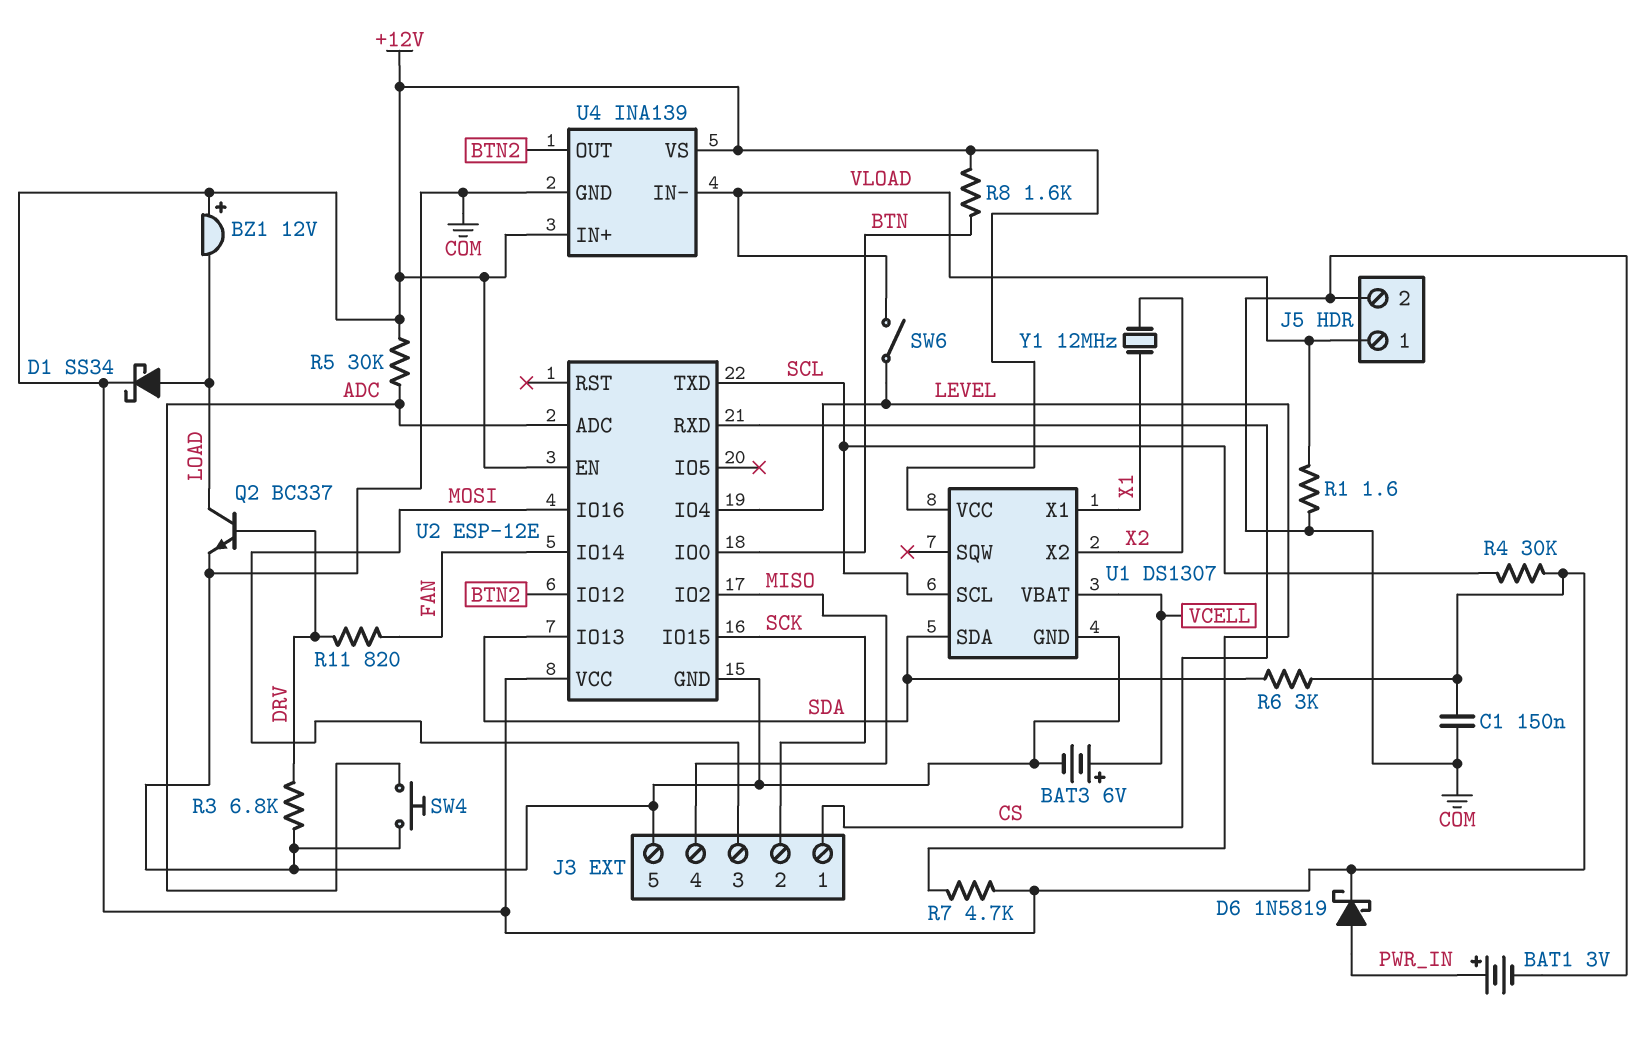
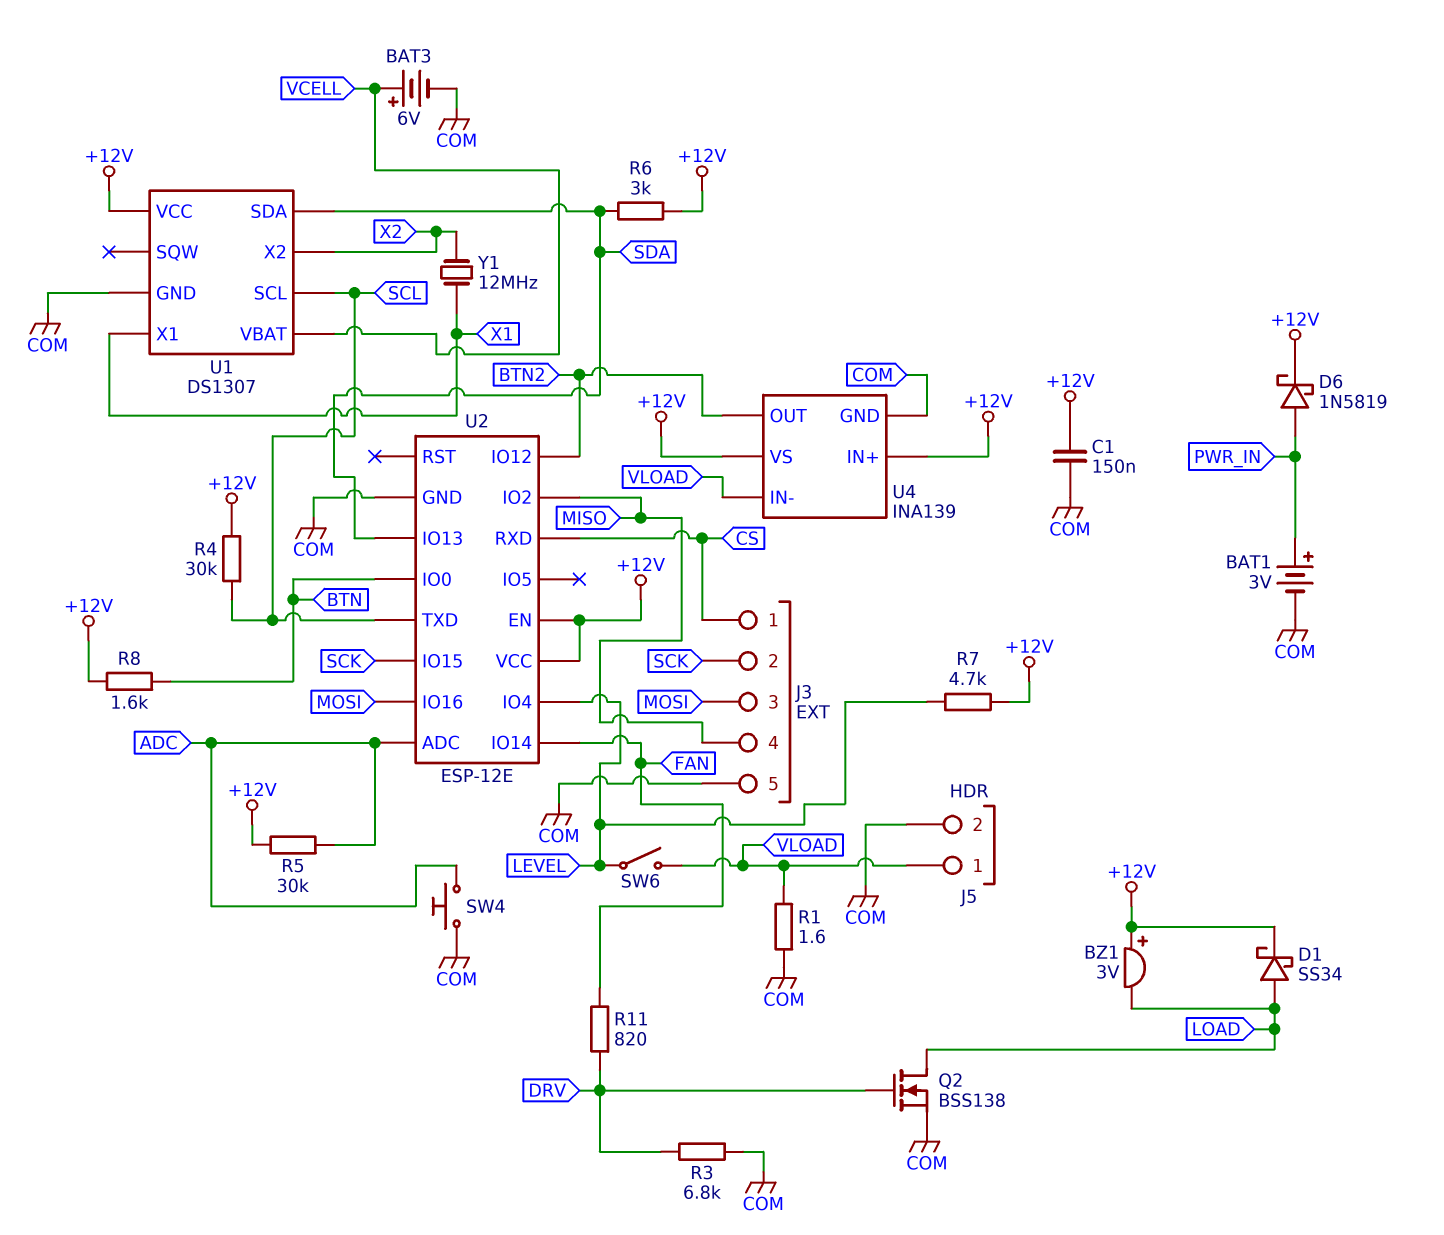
BZ1: buzzer 12V (plus +12V, minus LOAD) -> buzzer 3V (plus +12V, minus LOAD)
Q2: NPN BC337 (B DRV, C LOAD, E COM) -> NMOS BSS138 (G DRV, D LOAD, S COM)

